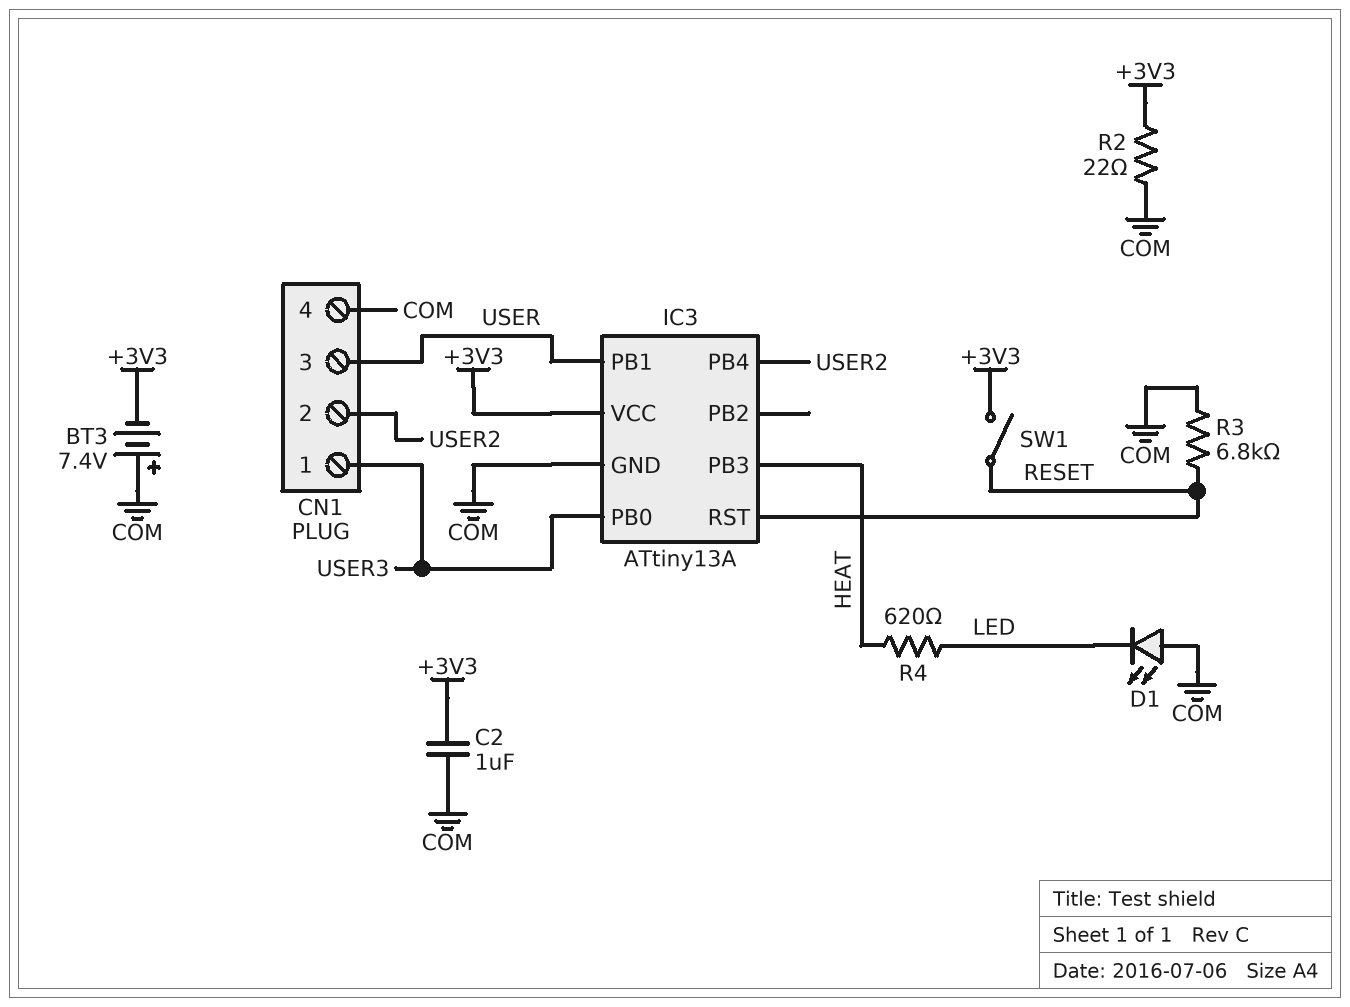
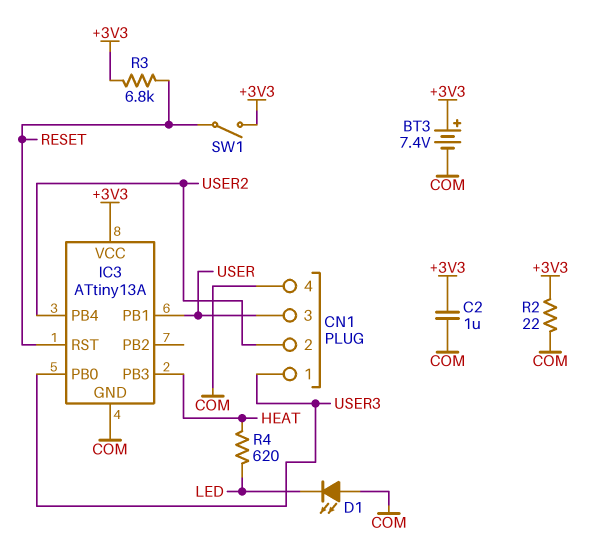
BT3: 7.4V (plus COM, minus +3V3) -> 7.4V (plus +3V3, minus COM)
R3: 6.8k (COM, RESET) -> 6.8k (+3V3, RESET)

